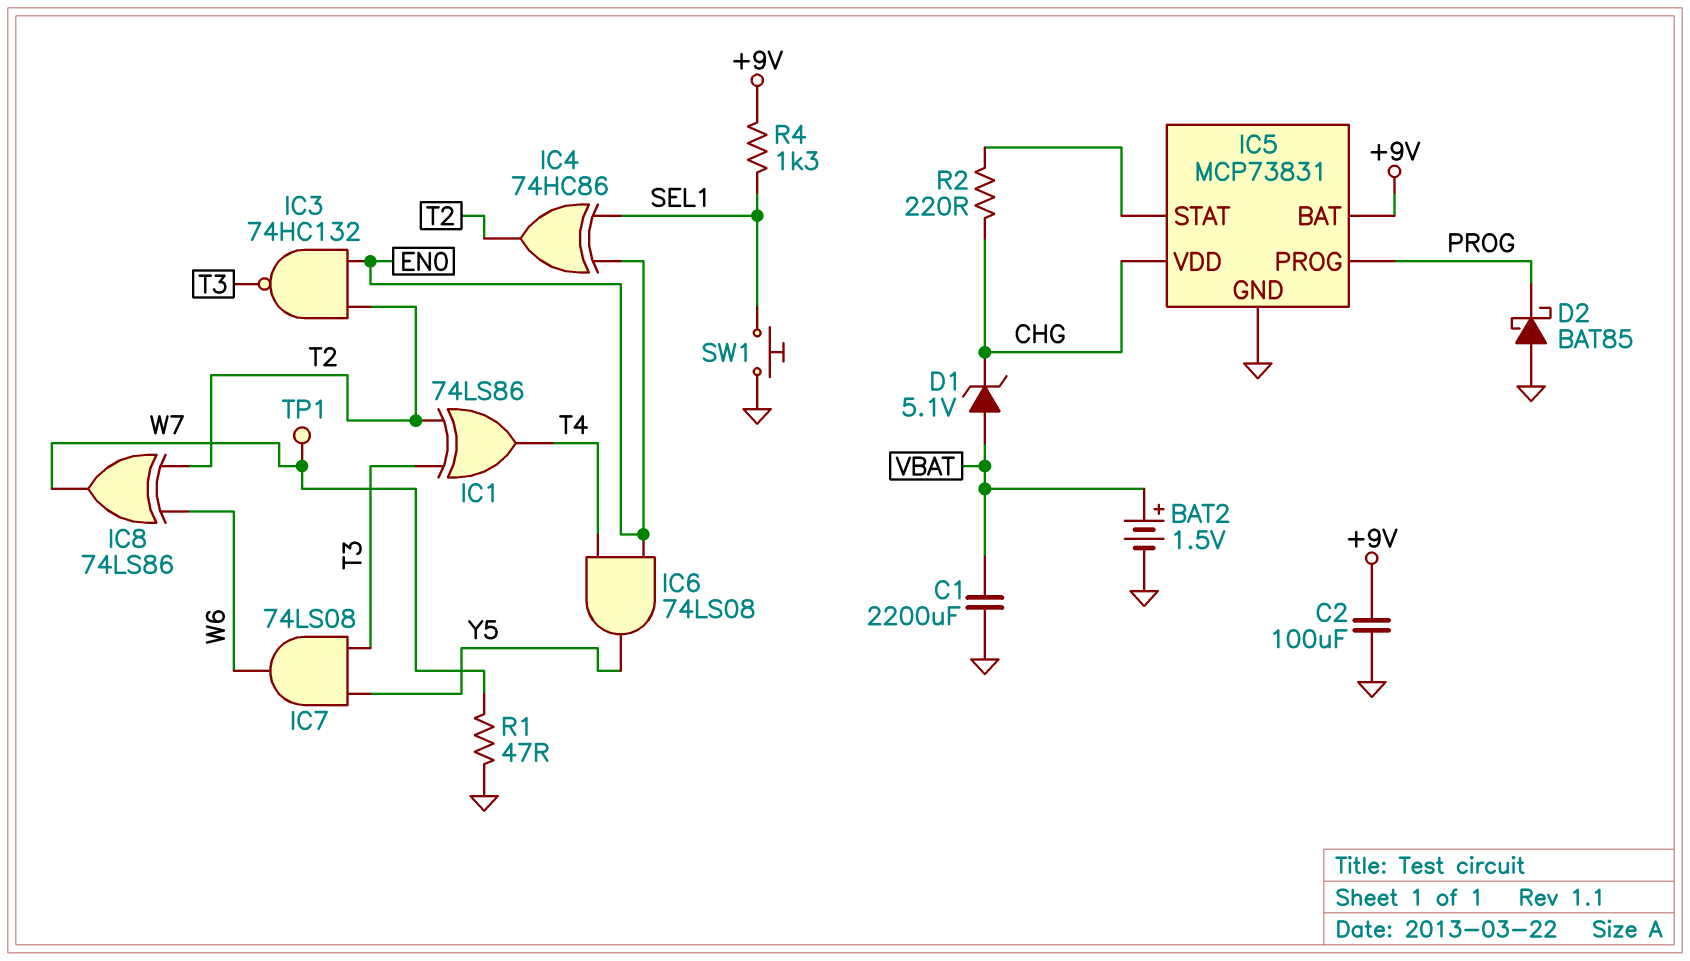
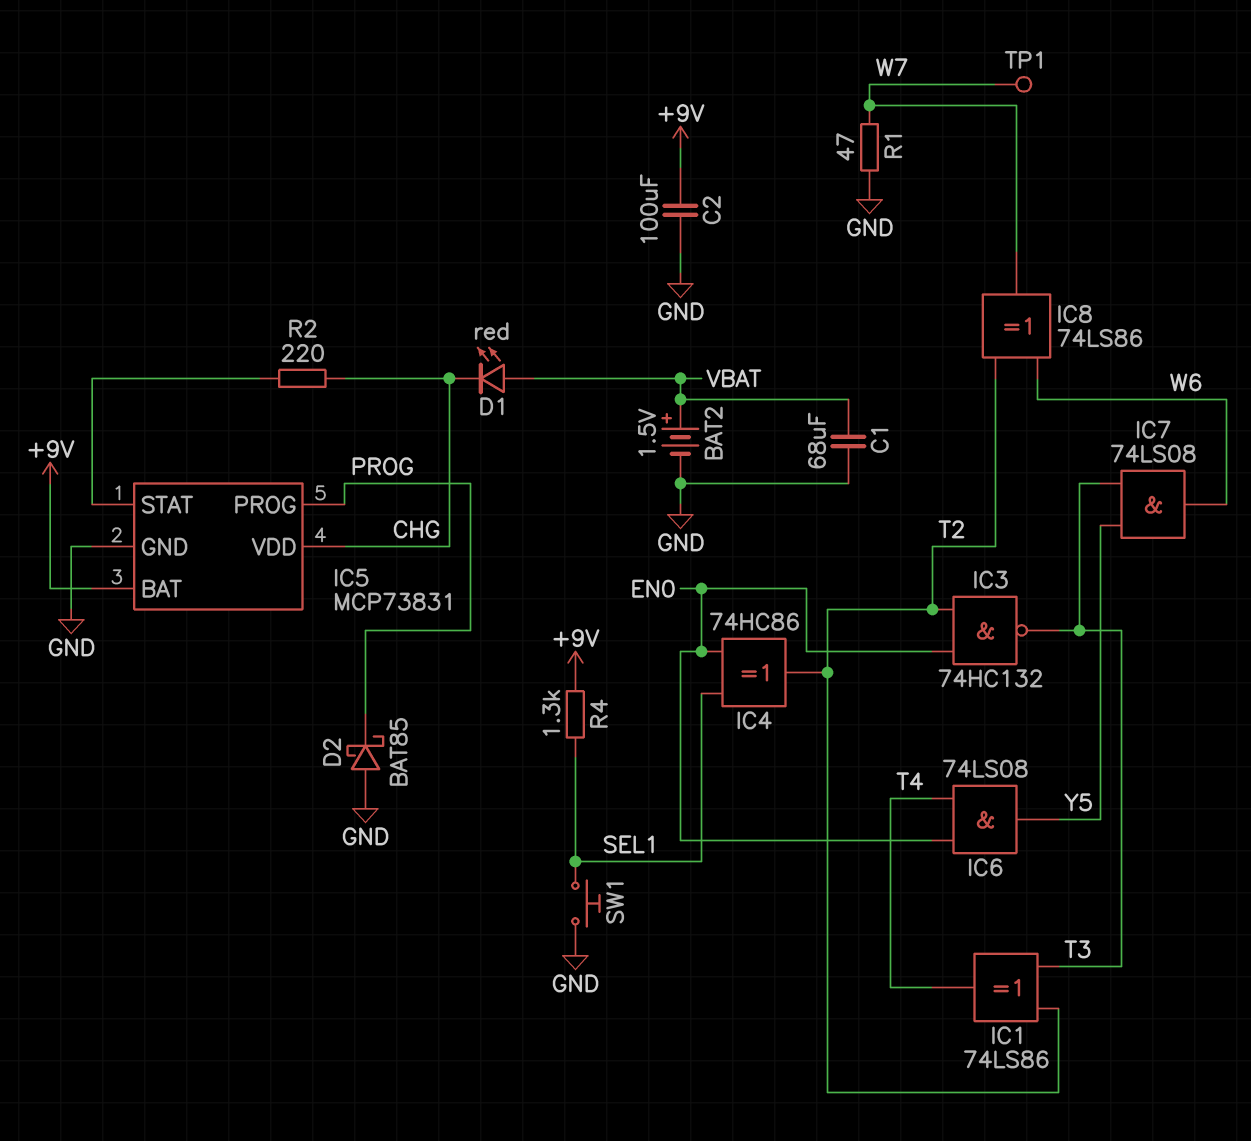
C1: 2200uF (GND, VBAT) -> 68uF (GND, VBAT)
D1: zener 5.1V (A VBAT, K CHG) -> LED red (A VBAT, K CHG)

